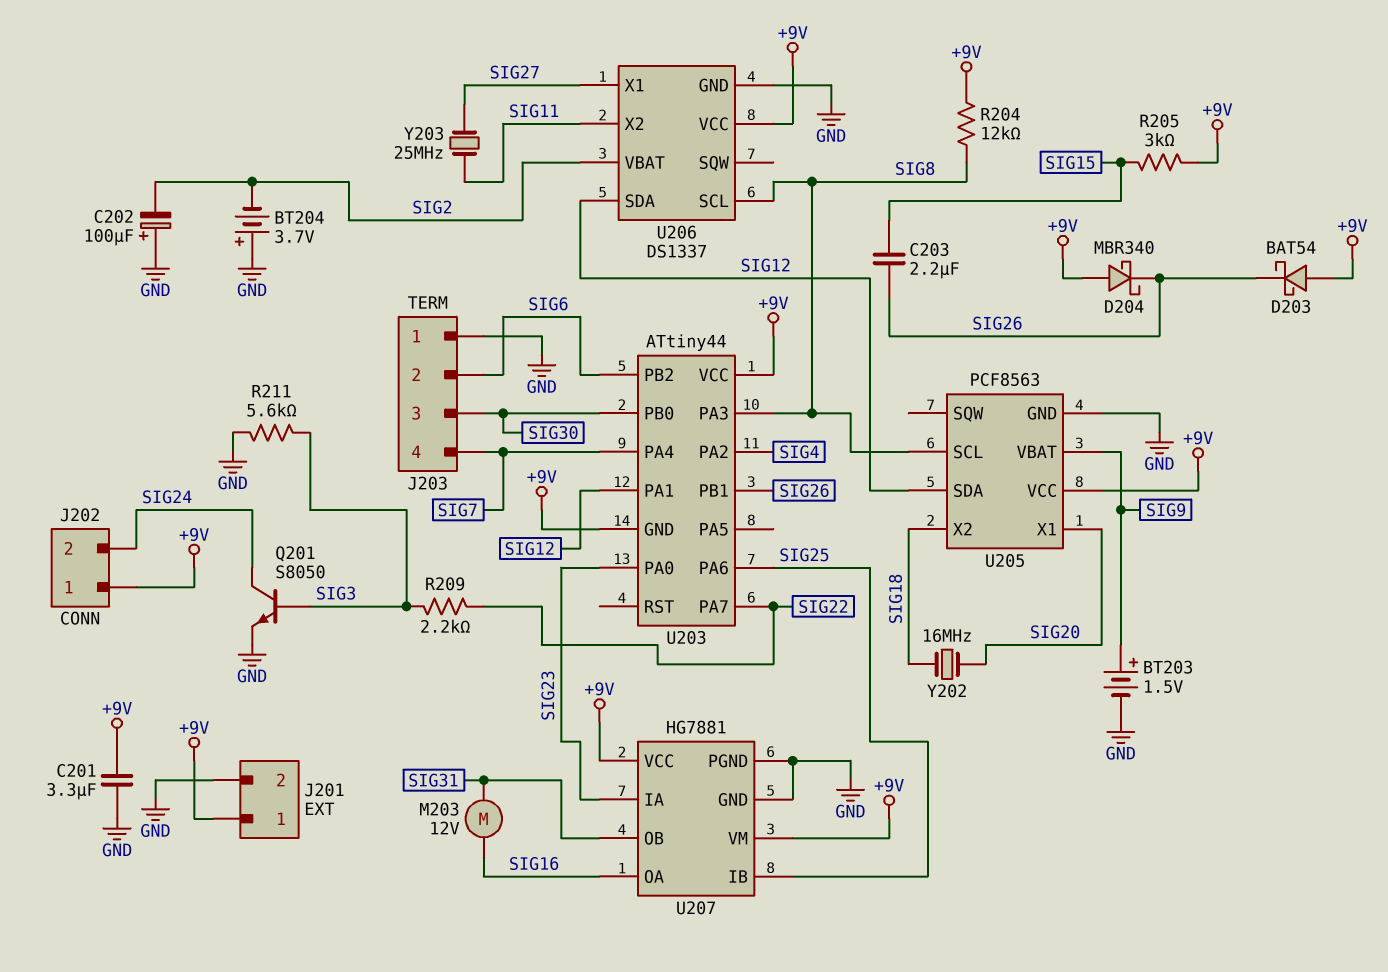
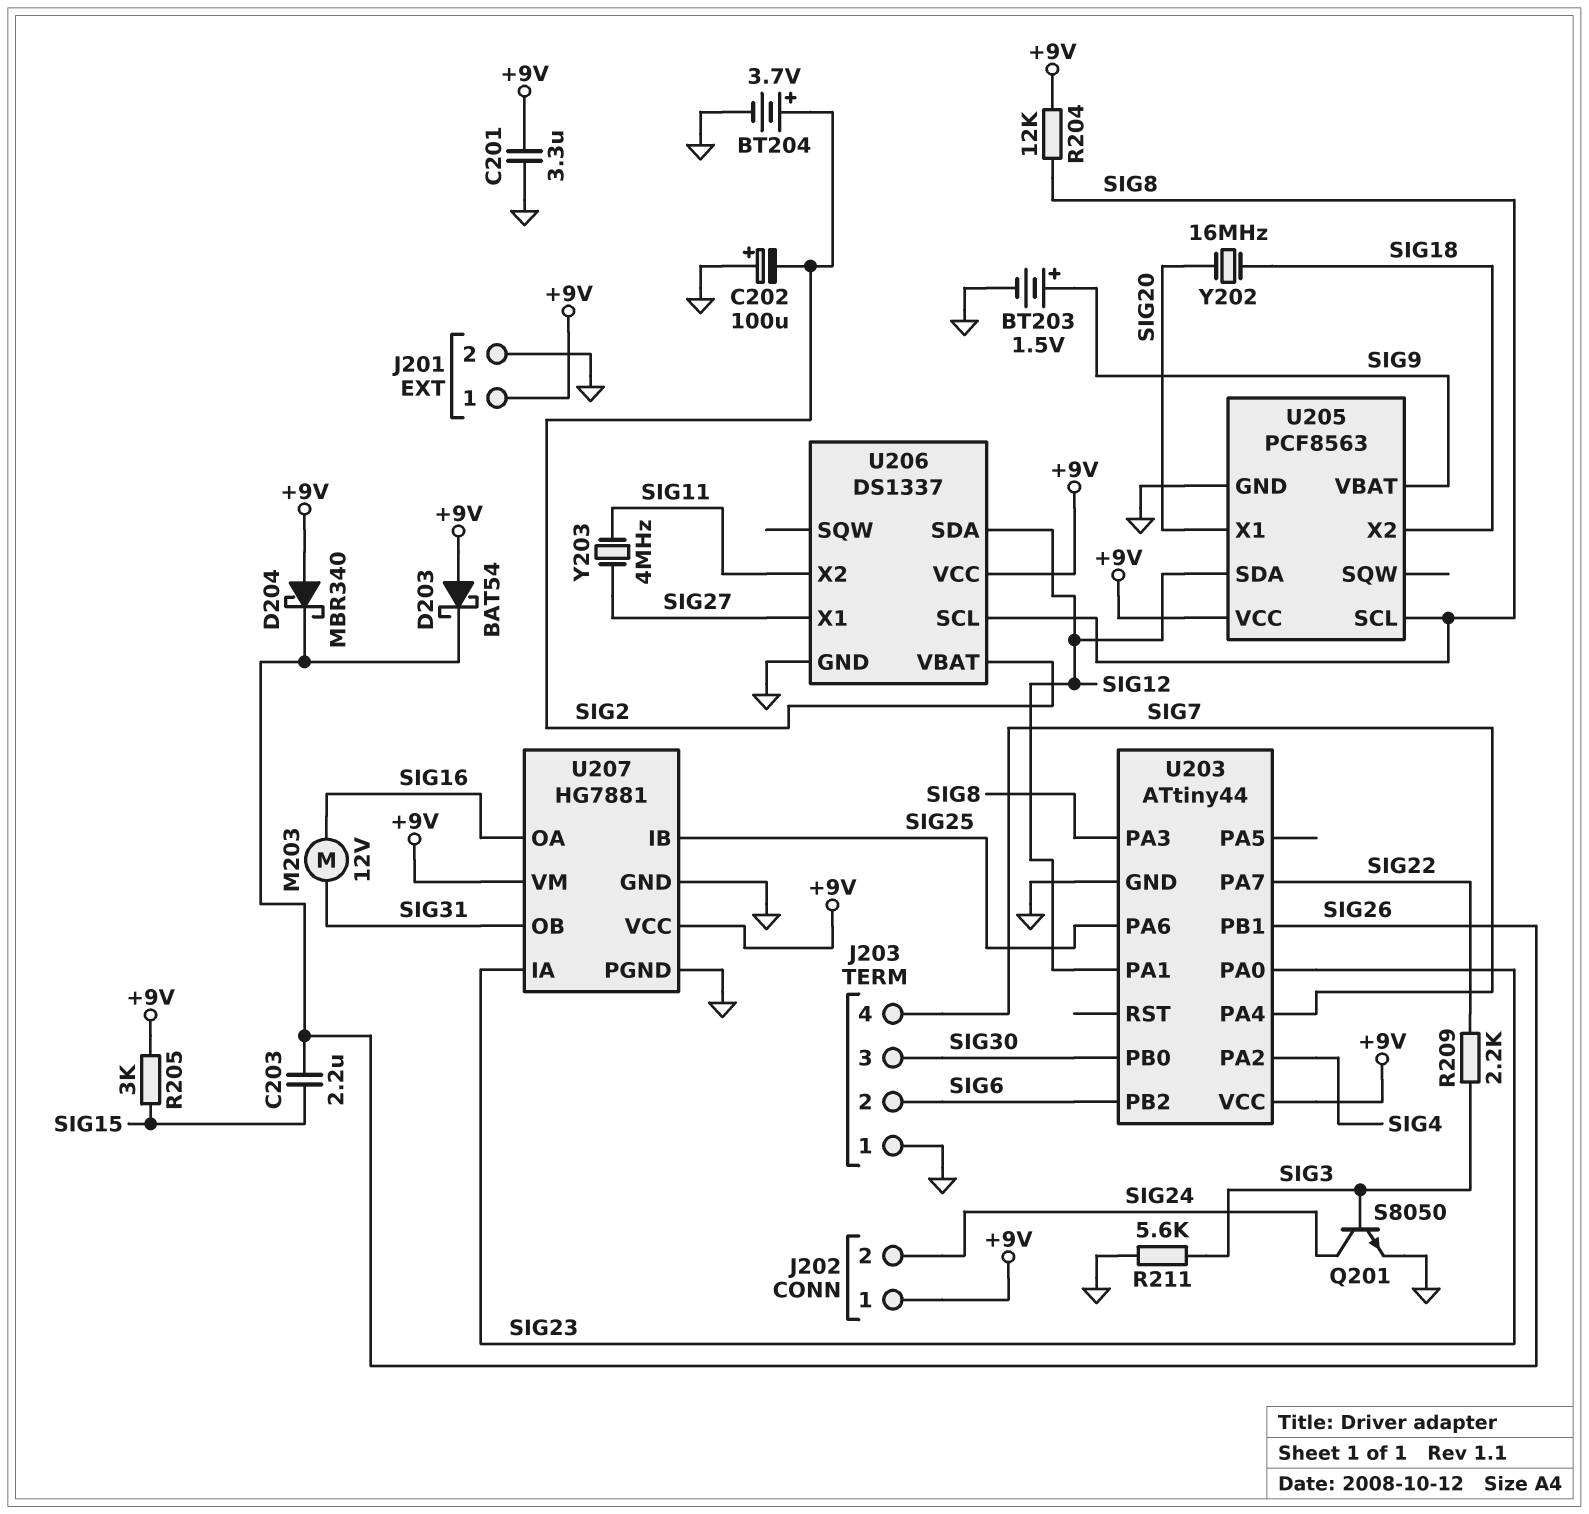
BT204: 3.7V (plus GND, minus SIG2) -> 3.7V (plus SIG2, minus GND)
U203 pin GND: +9V -> GND
Y203: 25MHz (SIG11, SIG27) -> 4MHz (SIG11, SIG27)

